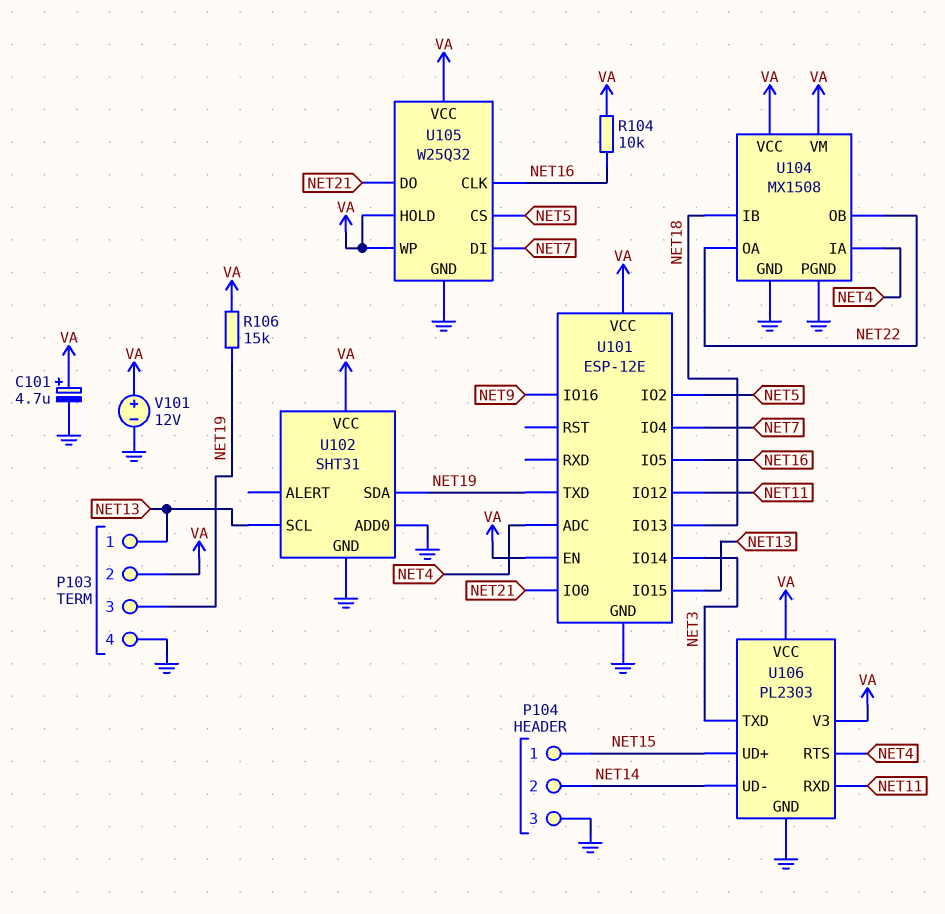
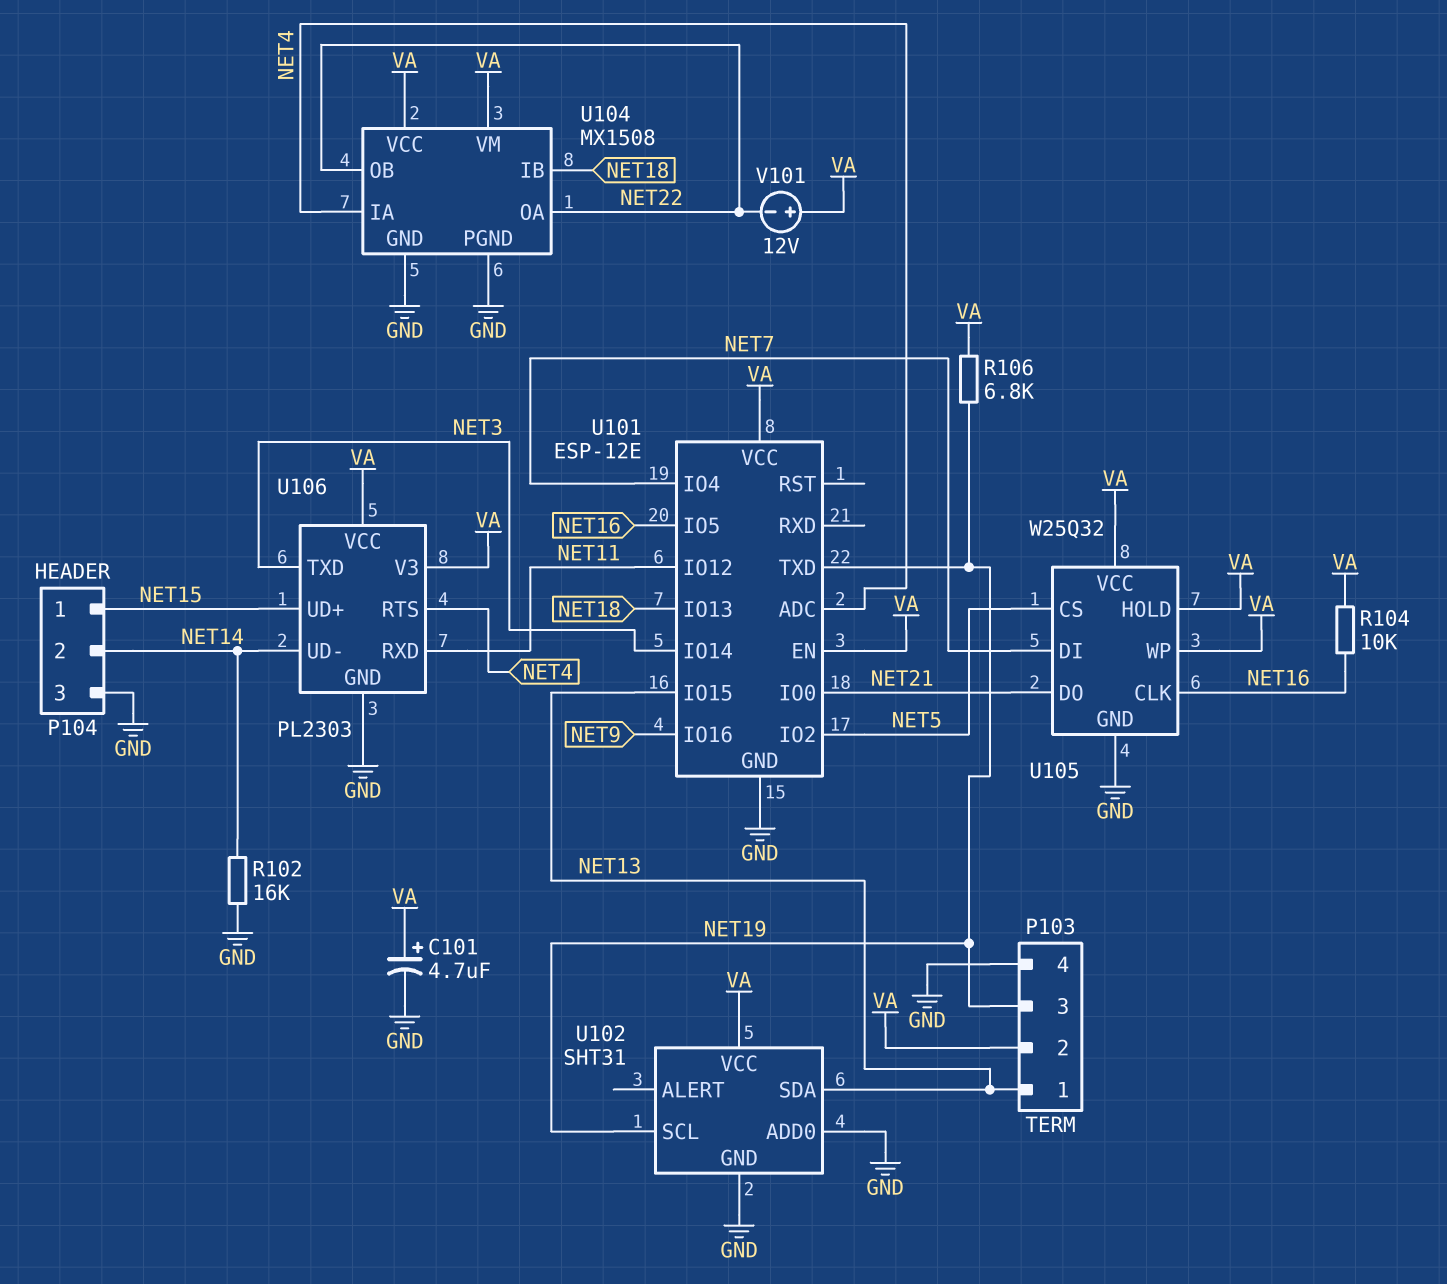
R102: none -> 16k (GND, NET14)
R106: 15k (NET19, VA) -> 6.8k (NET19, VA)
U102 pin SCL: NET13 -> NET19
U102 pin SDA: NET19 -> NET13
V101: 12V (plus VA, minus GND) -> 12V (plus VA, minus NET22)

